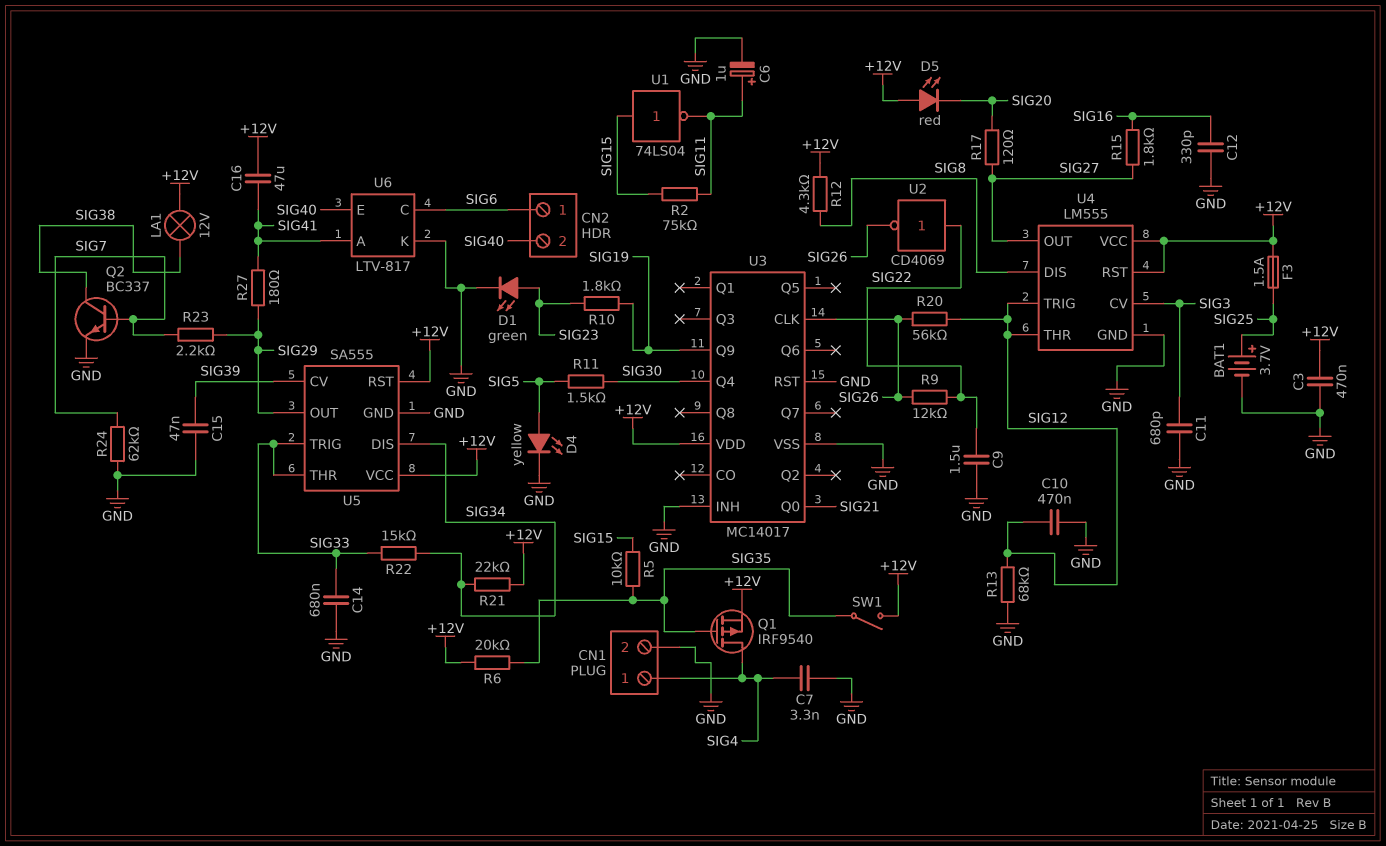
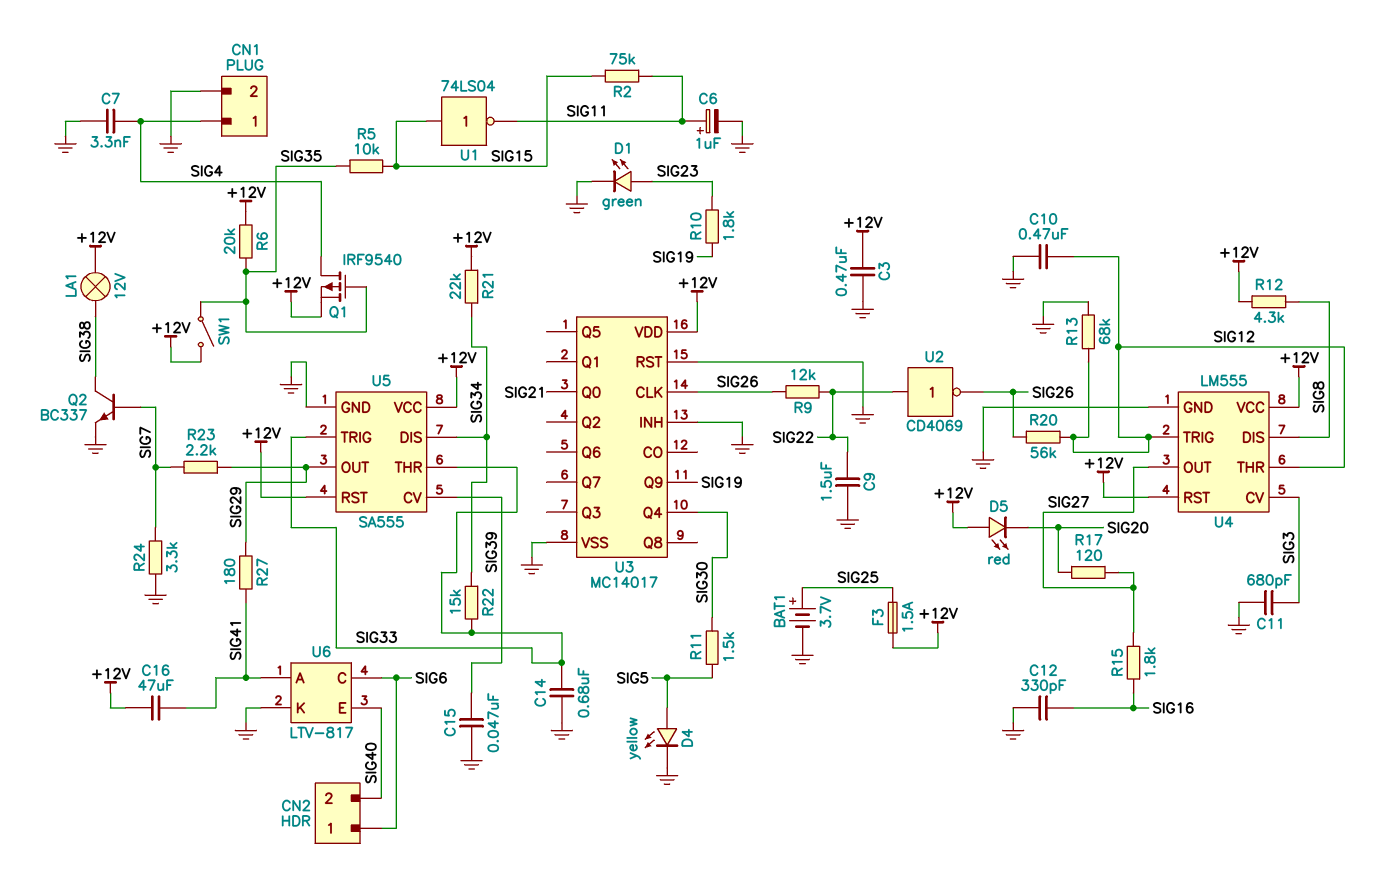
R24: 62k (GND, SIG7) -> 3.3k (GND, SIG7)

